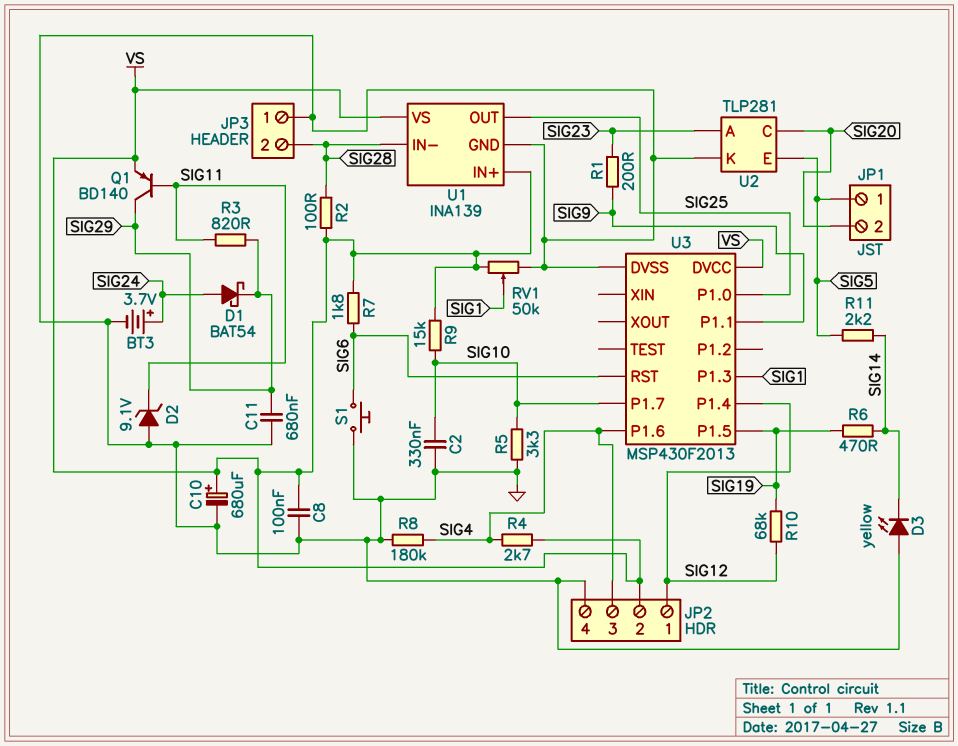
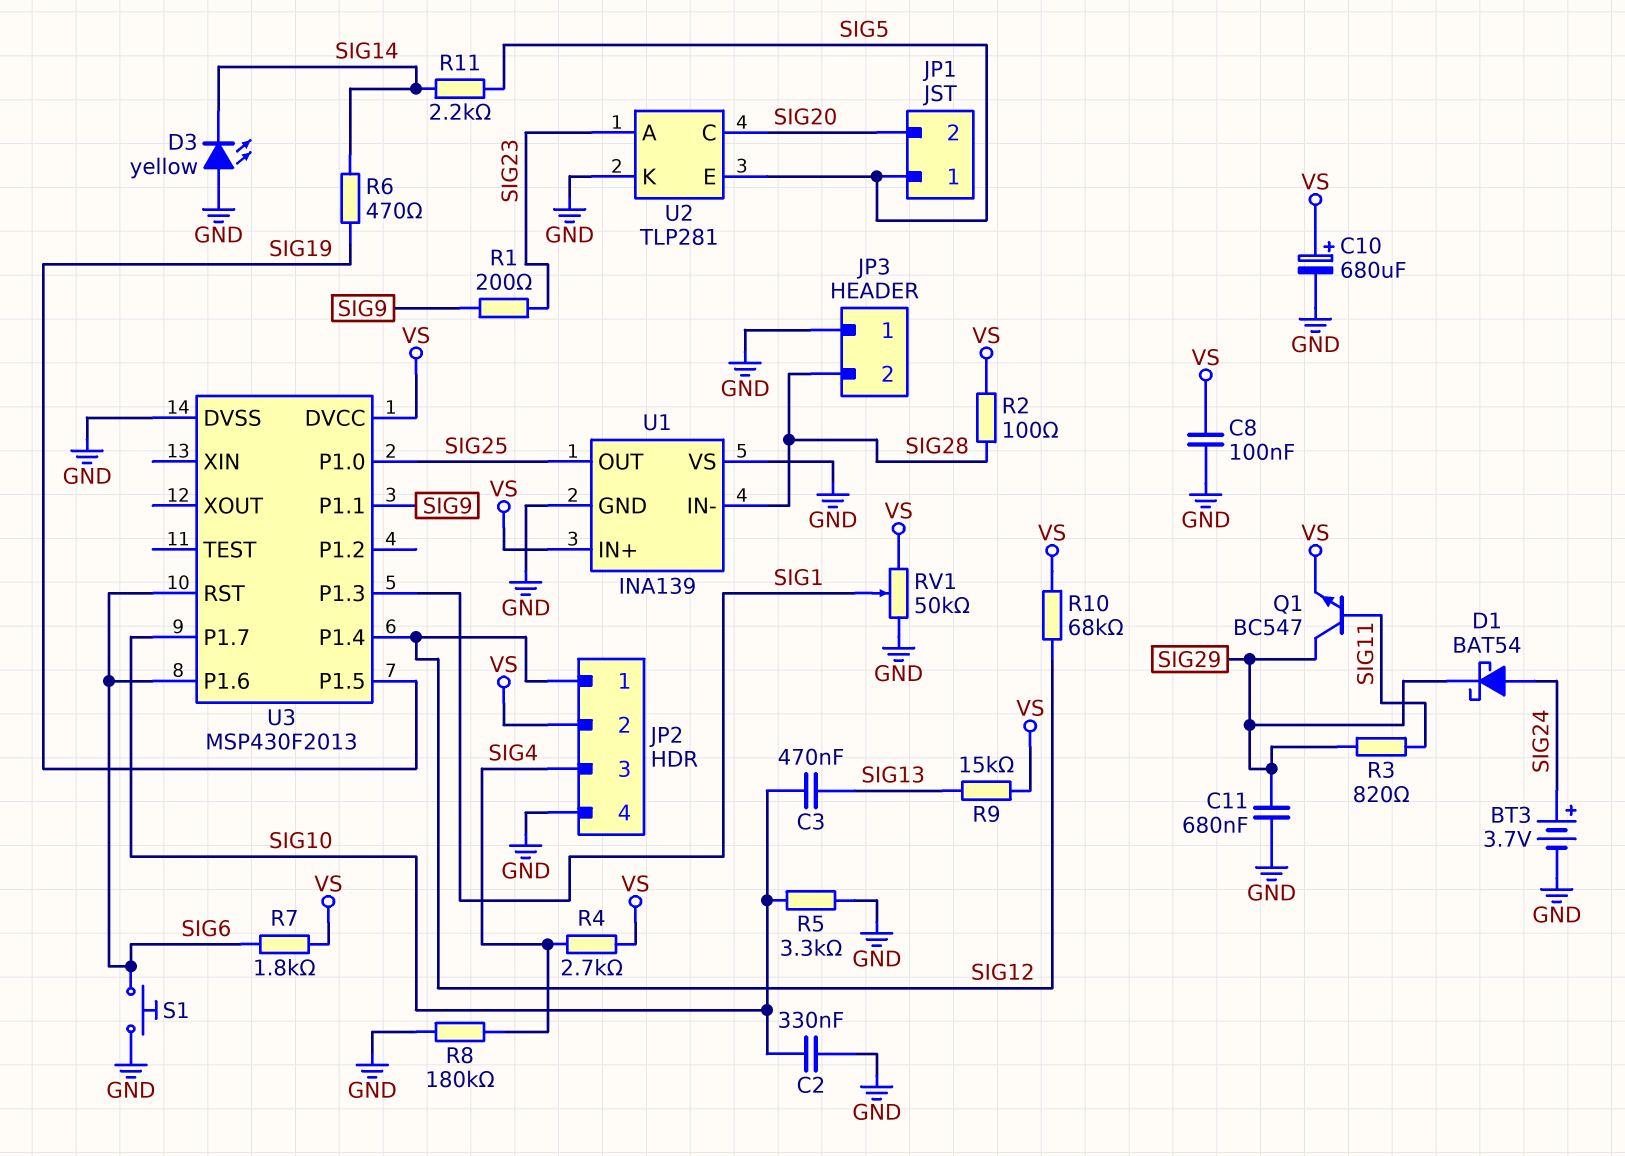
C3: none -> 470nF (SIG10, SIG13)
D2: zener 9.1V (A GND, K SIG11) -> none
Q1: PNP BD140 (B SIG11, C SIG29, E VS) -> NPN BC547 (B SIG11, C SIG29, E VS)
R9: 15k (SIG10, VS) -> 15k (SIG13, VS)
R10: 68k (SIG12, SIG19) -> 68k (SIG12, VS)
U1 pin VS: VS -> GND
U3 pin P1.6: SIG4 -> SIG6

